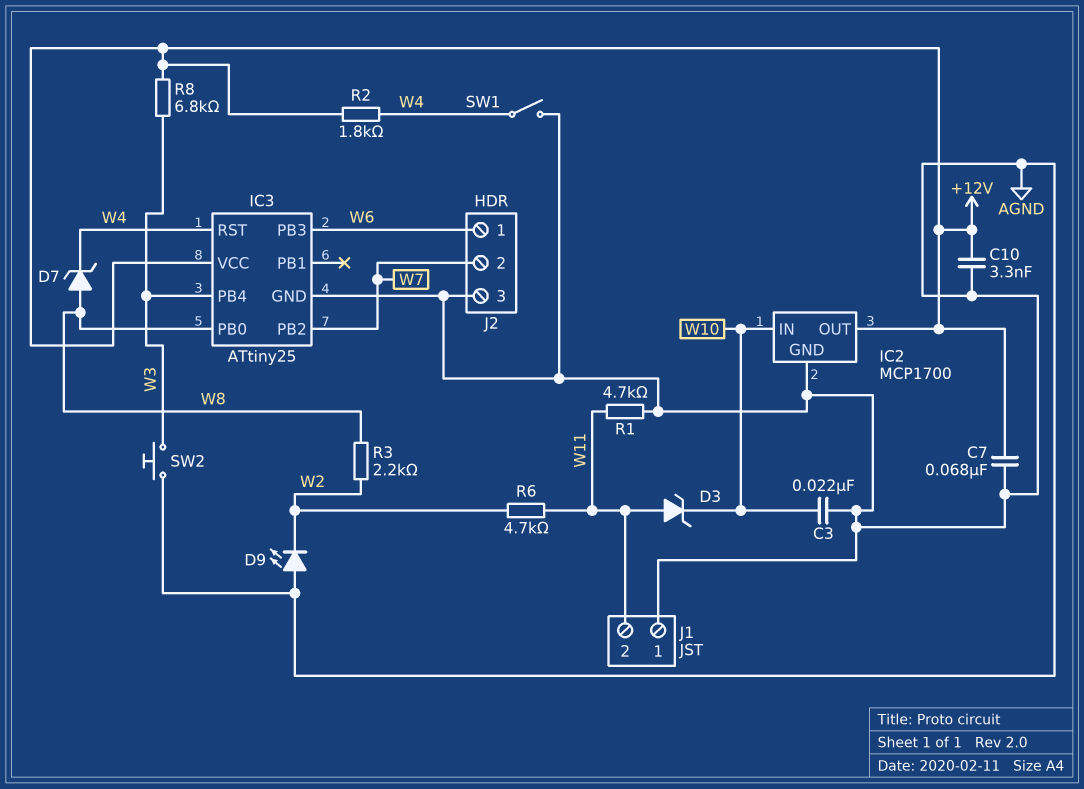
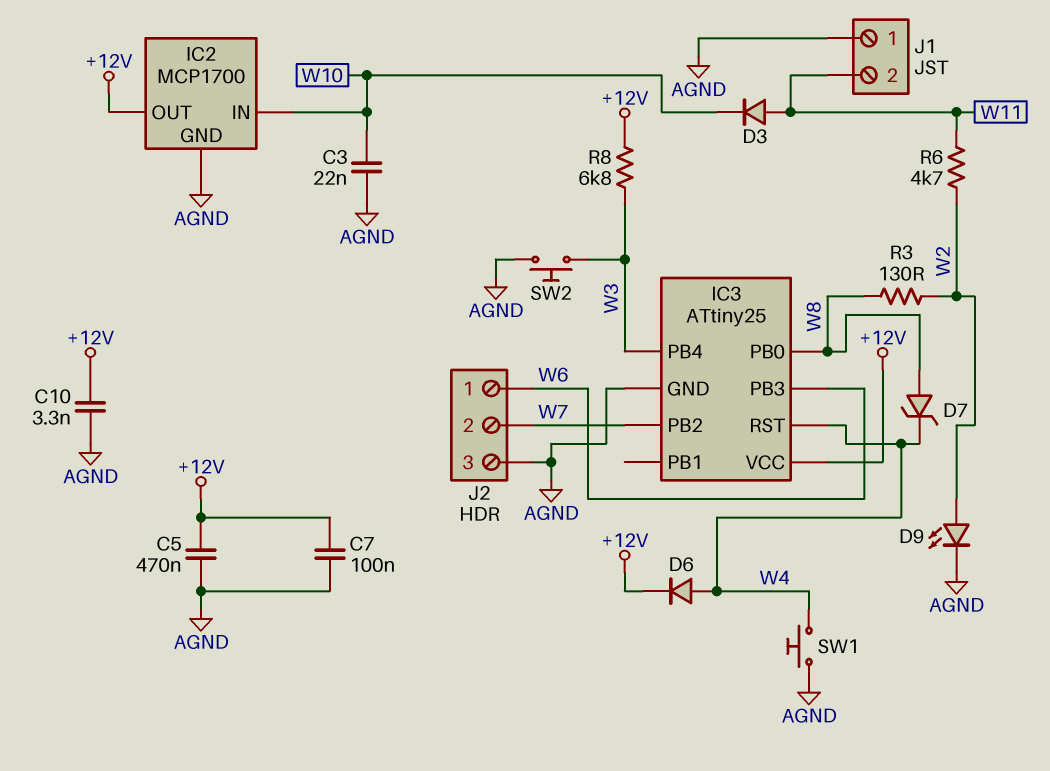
C5: none -> 470nF (+12V, AGND)
C7: 68nF (+12V, AGND) -> 100nF (+12V, AGND)
D3: zener (A W11, K W10) -> diode (A W11, K W10)
D6: none -> diode (A W4, K +12V)
D9: LED (A AGND, K W2) -> LED (A W2, K AGND)
R1: 4.7k (AGND, W11) -> none
R2: 1.8k (+12V, W4) -> none
R3: 2.2k (W2, W8) -> 130 (W2, W8)
SW1: switch (AGND, W4) -> button (AGND, W4)

